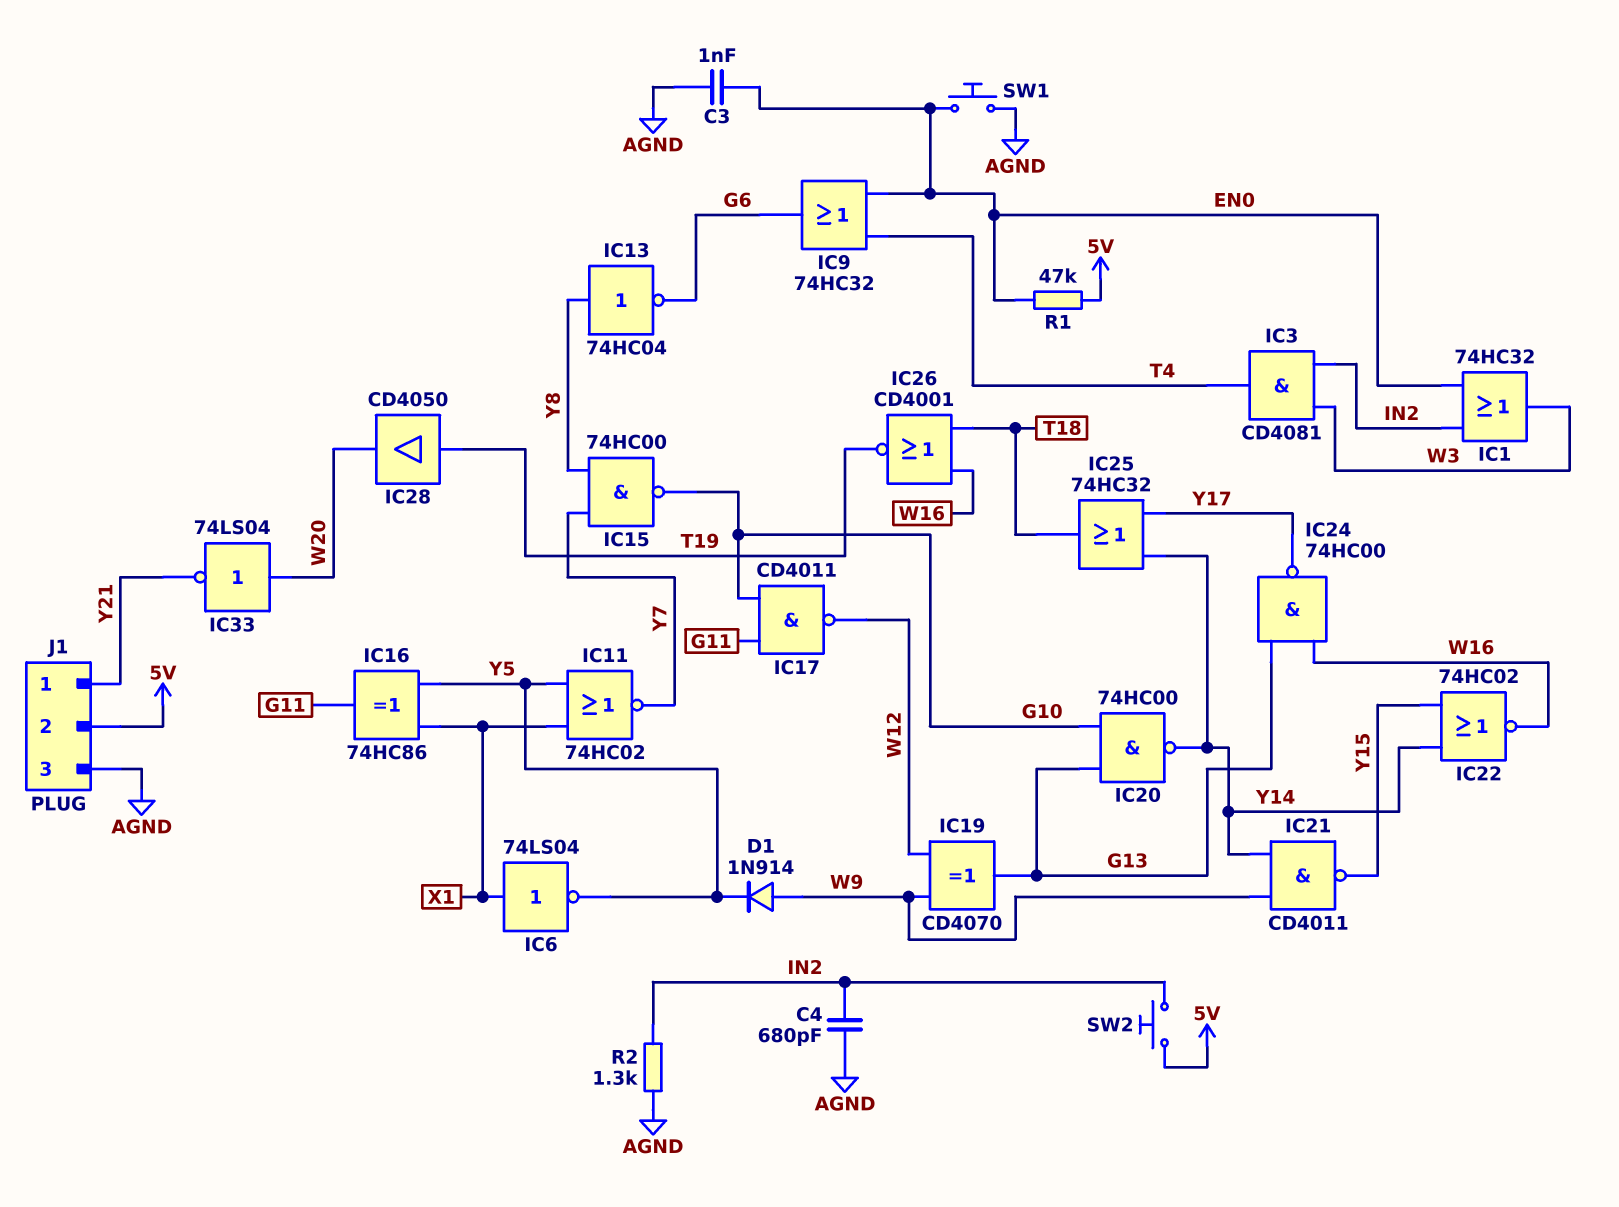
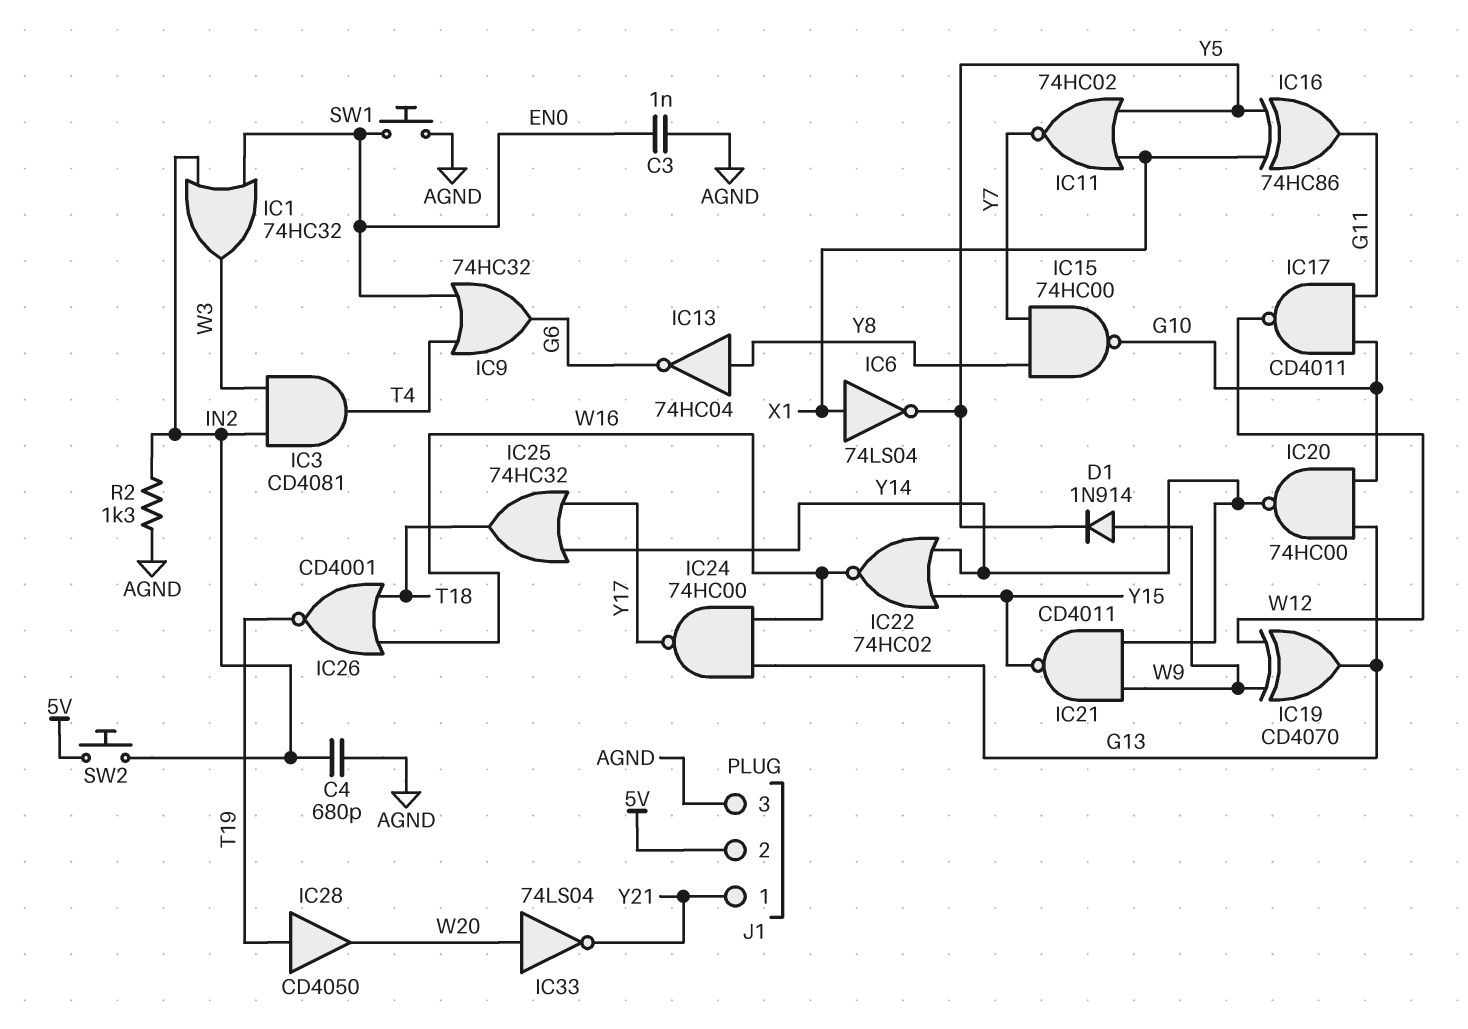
R1: 47k (5V, EN0) -> none

